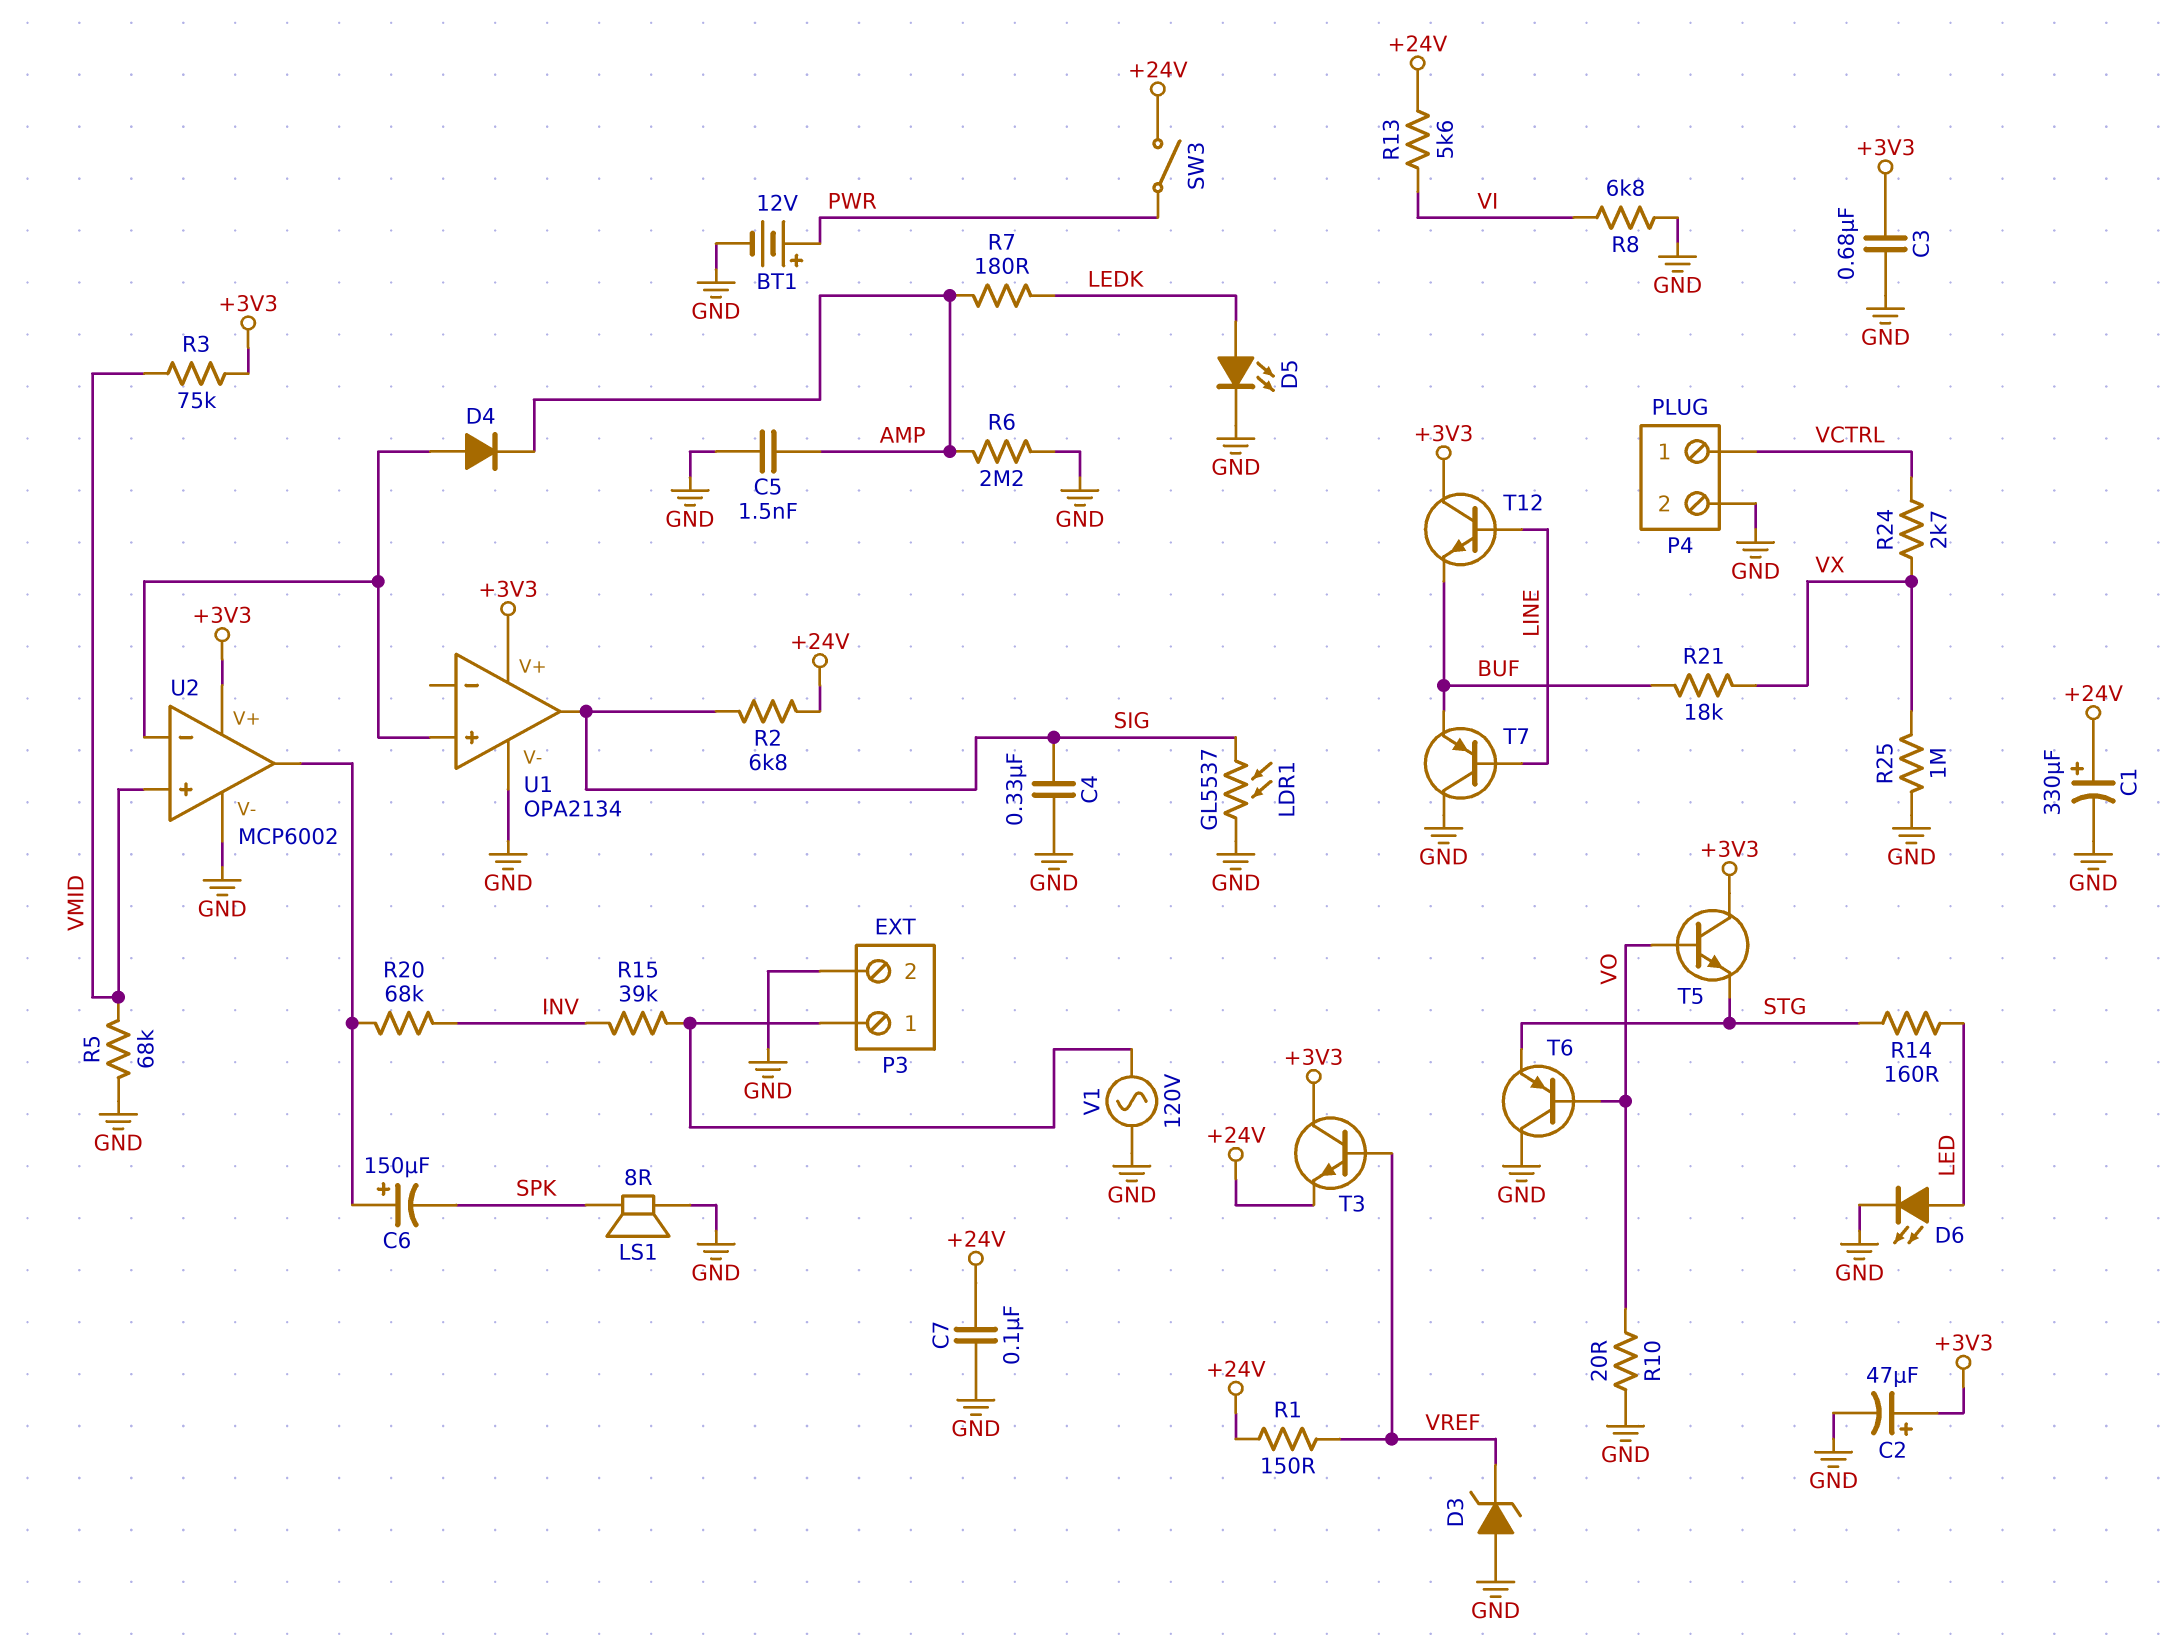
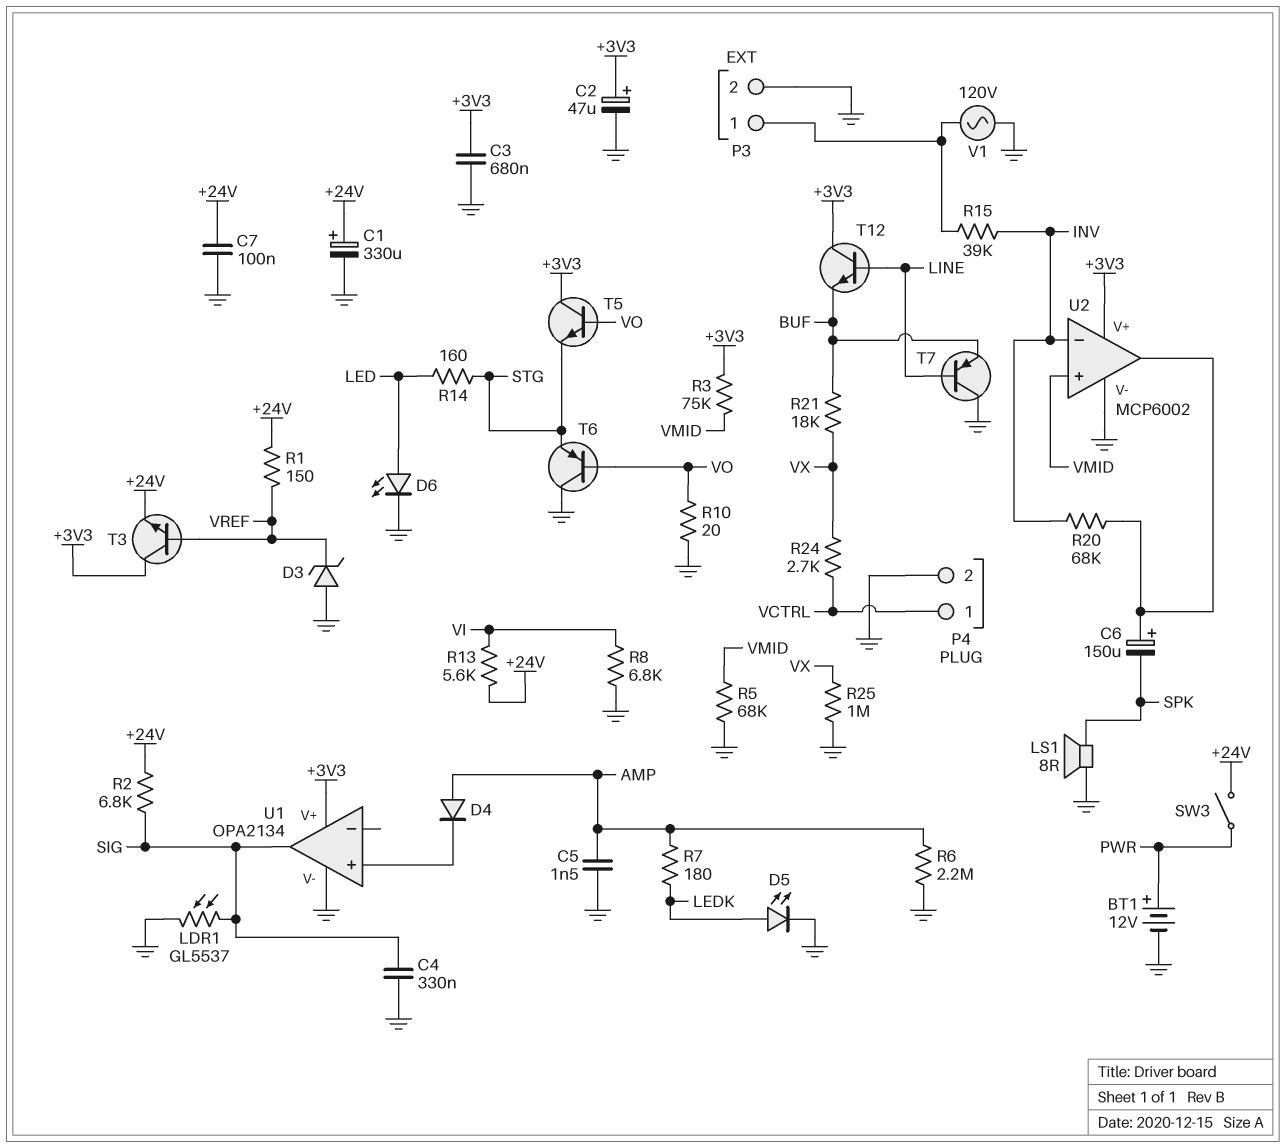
D4: diode (A U1/in+, K AMP) -> diode (A AMP, K U1/in+)
U2 pin in-: U1/in+ -> INV

